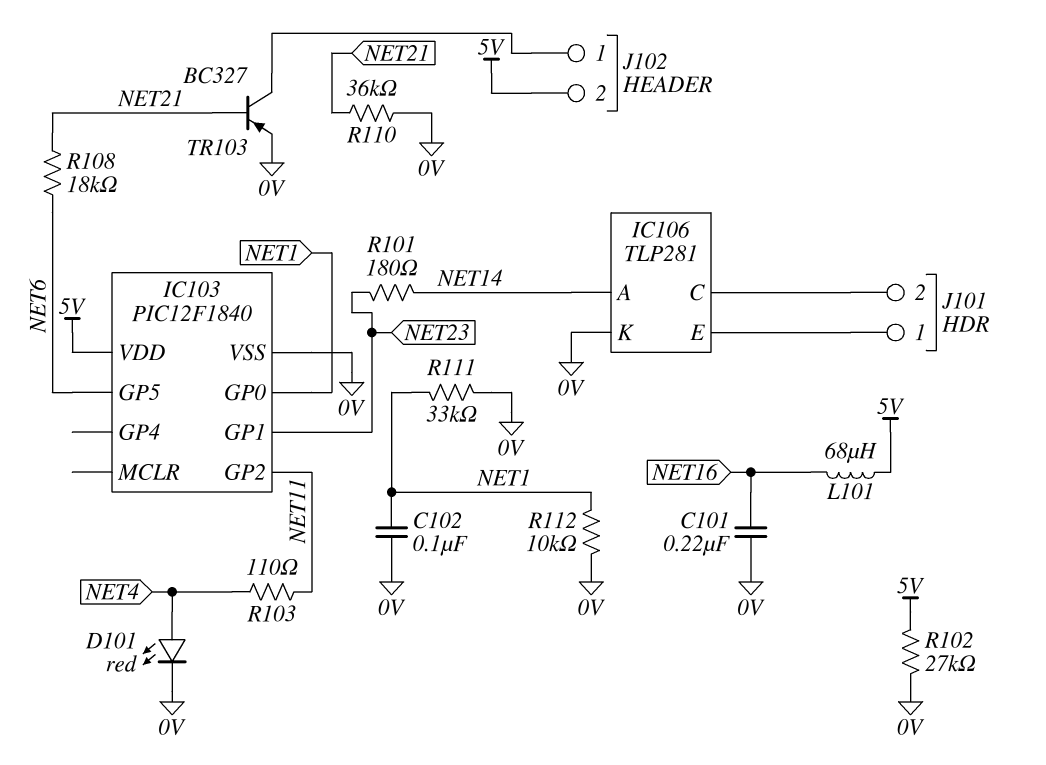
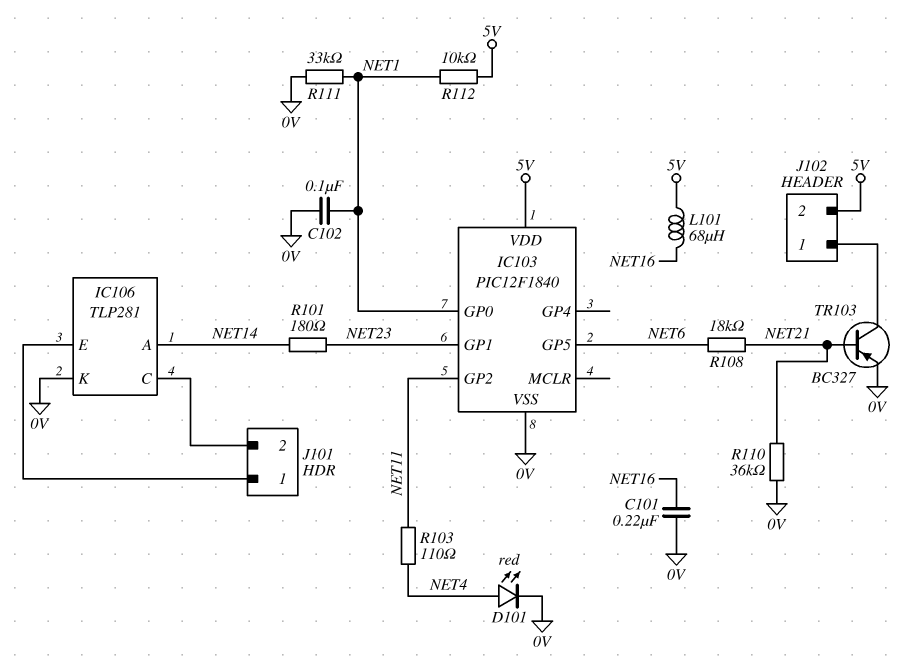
R102: 27k (0V, 5V) -> none
R112: 10k (0V, NET1) -> 10k (5V, NET1)

